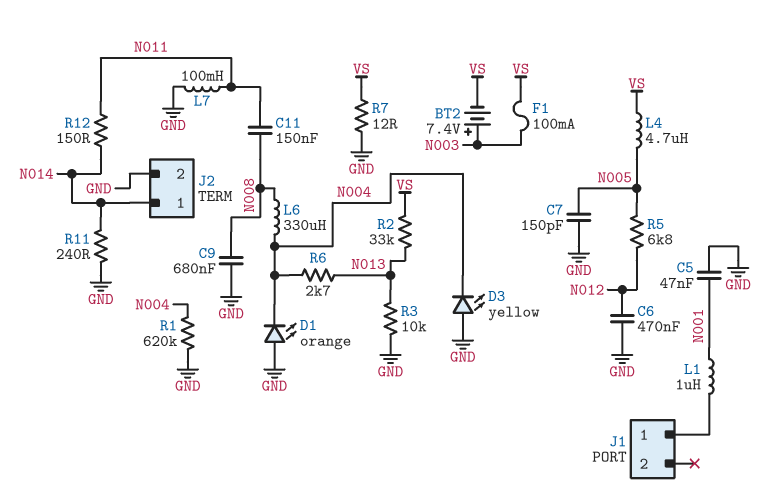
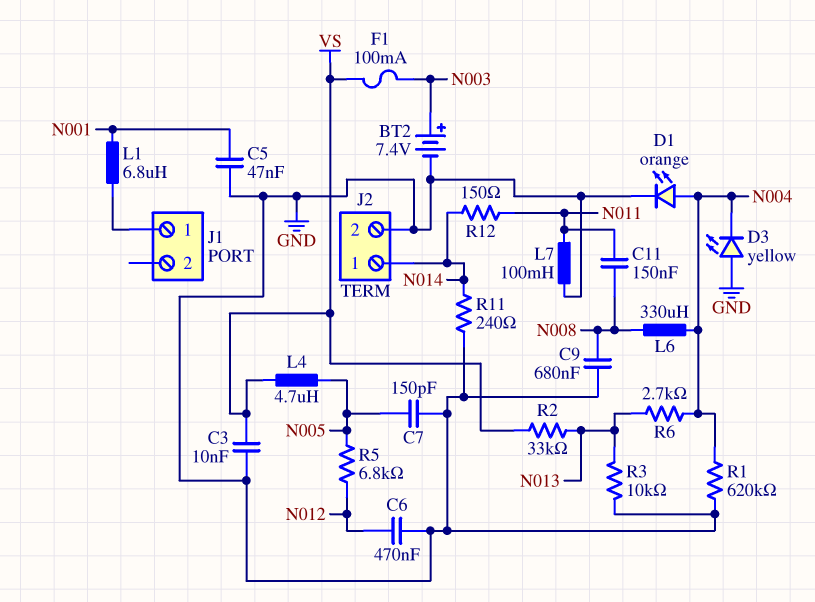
BT2: 7.4V (plus N003, minus VS) -> 7.4V (plus N003, minus GND)
C3: none -> 10nF (GND, VS)
D1: LED orange (A GND, K N004) -> LED orange (A N004, K GND)
L1: 1uH (J1/1, N001) -> 6.8uH (J1/1, N001)
R7: 12 (GND, VS) -> none

